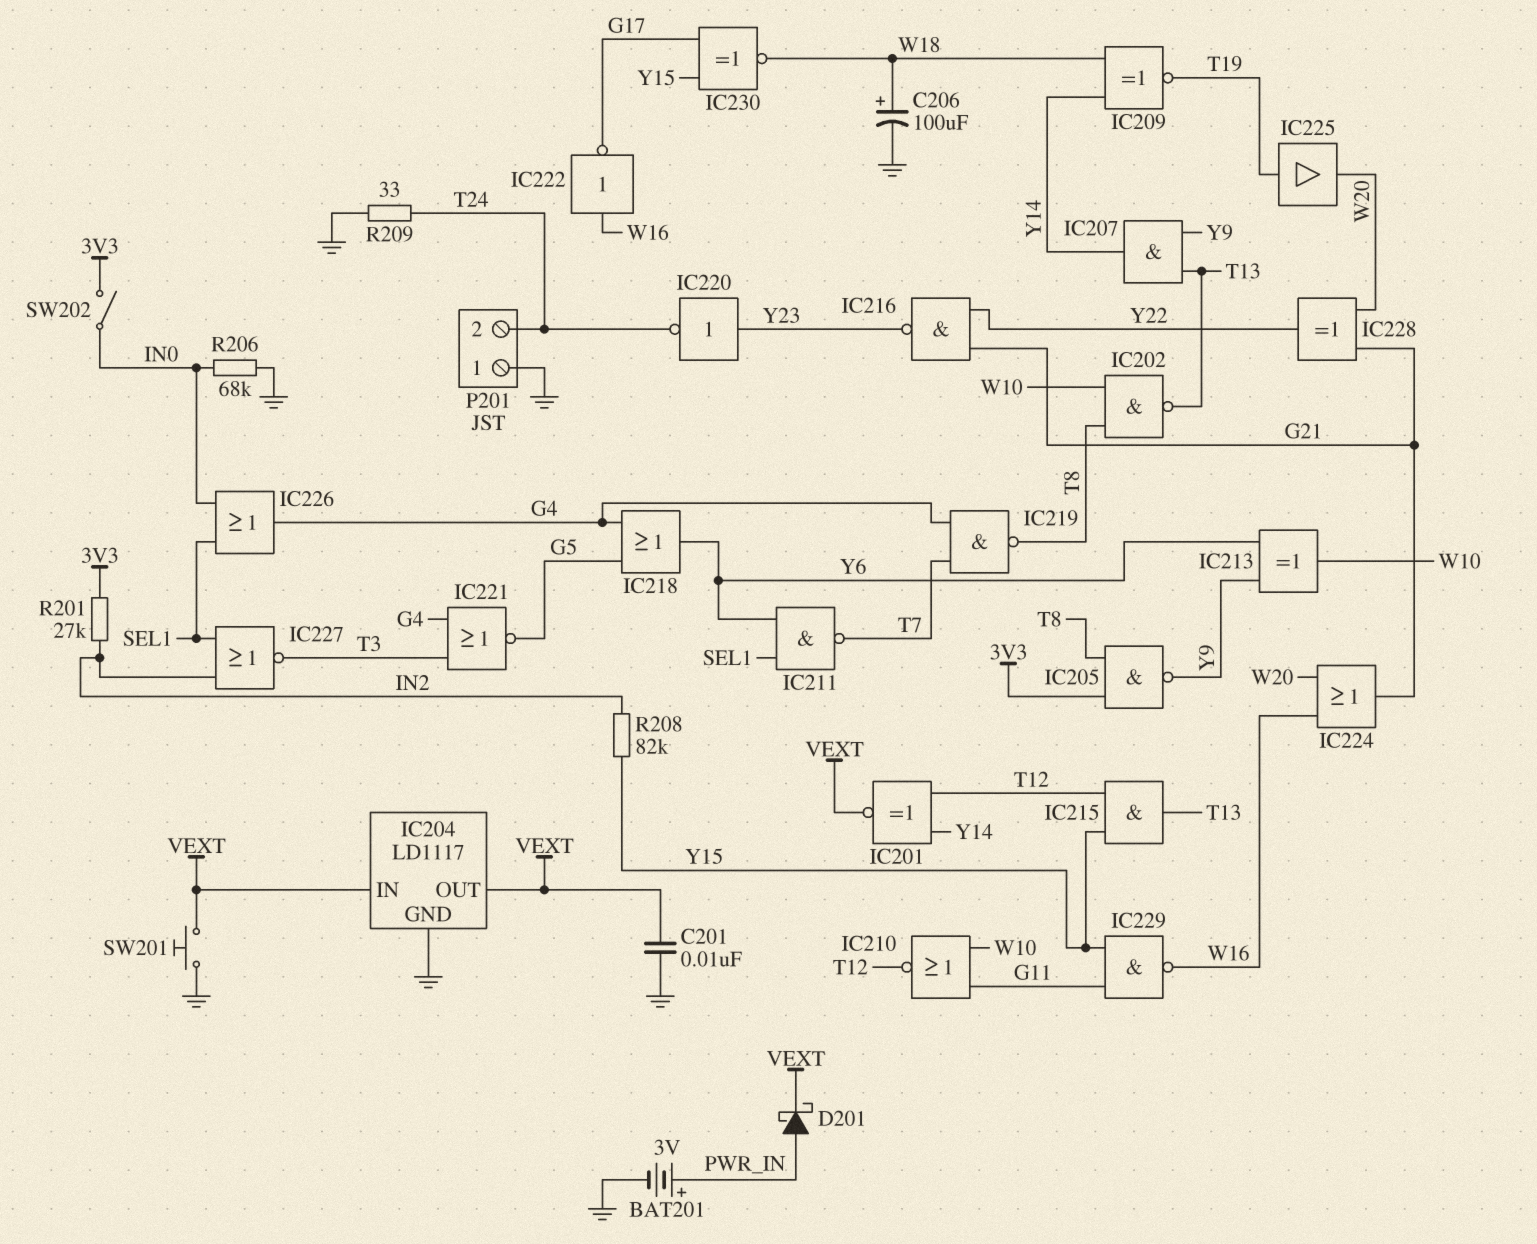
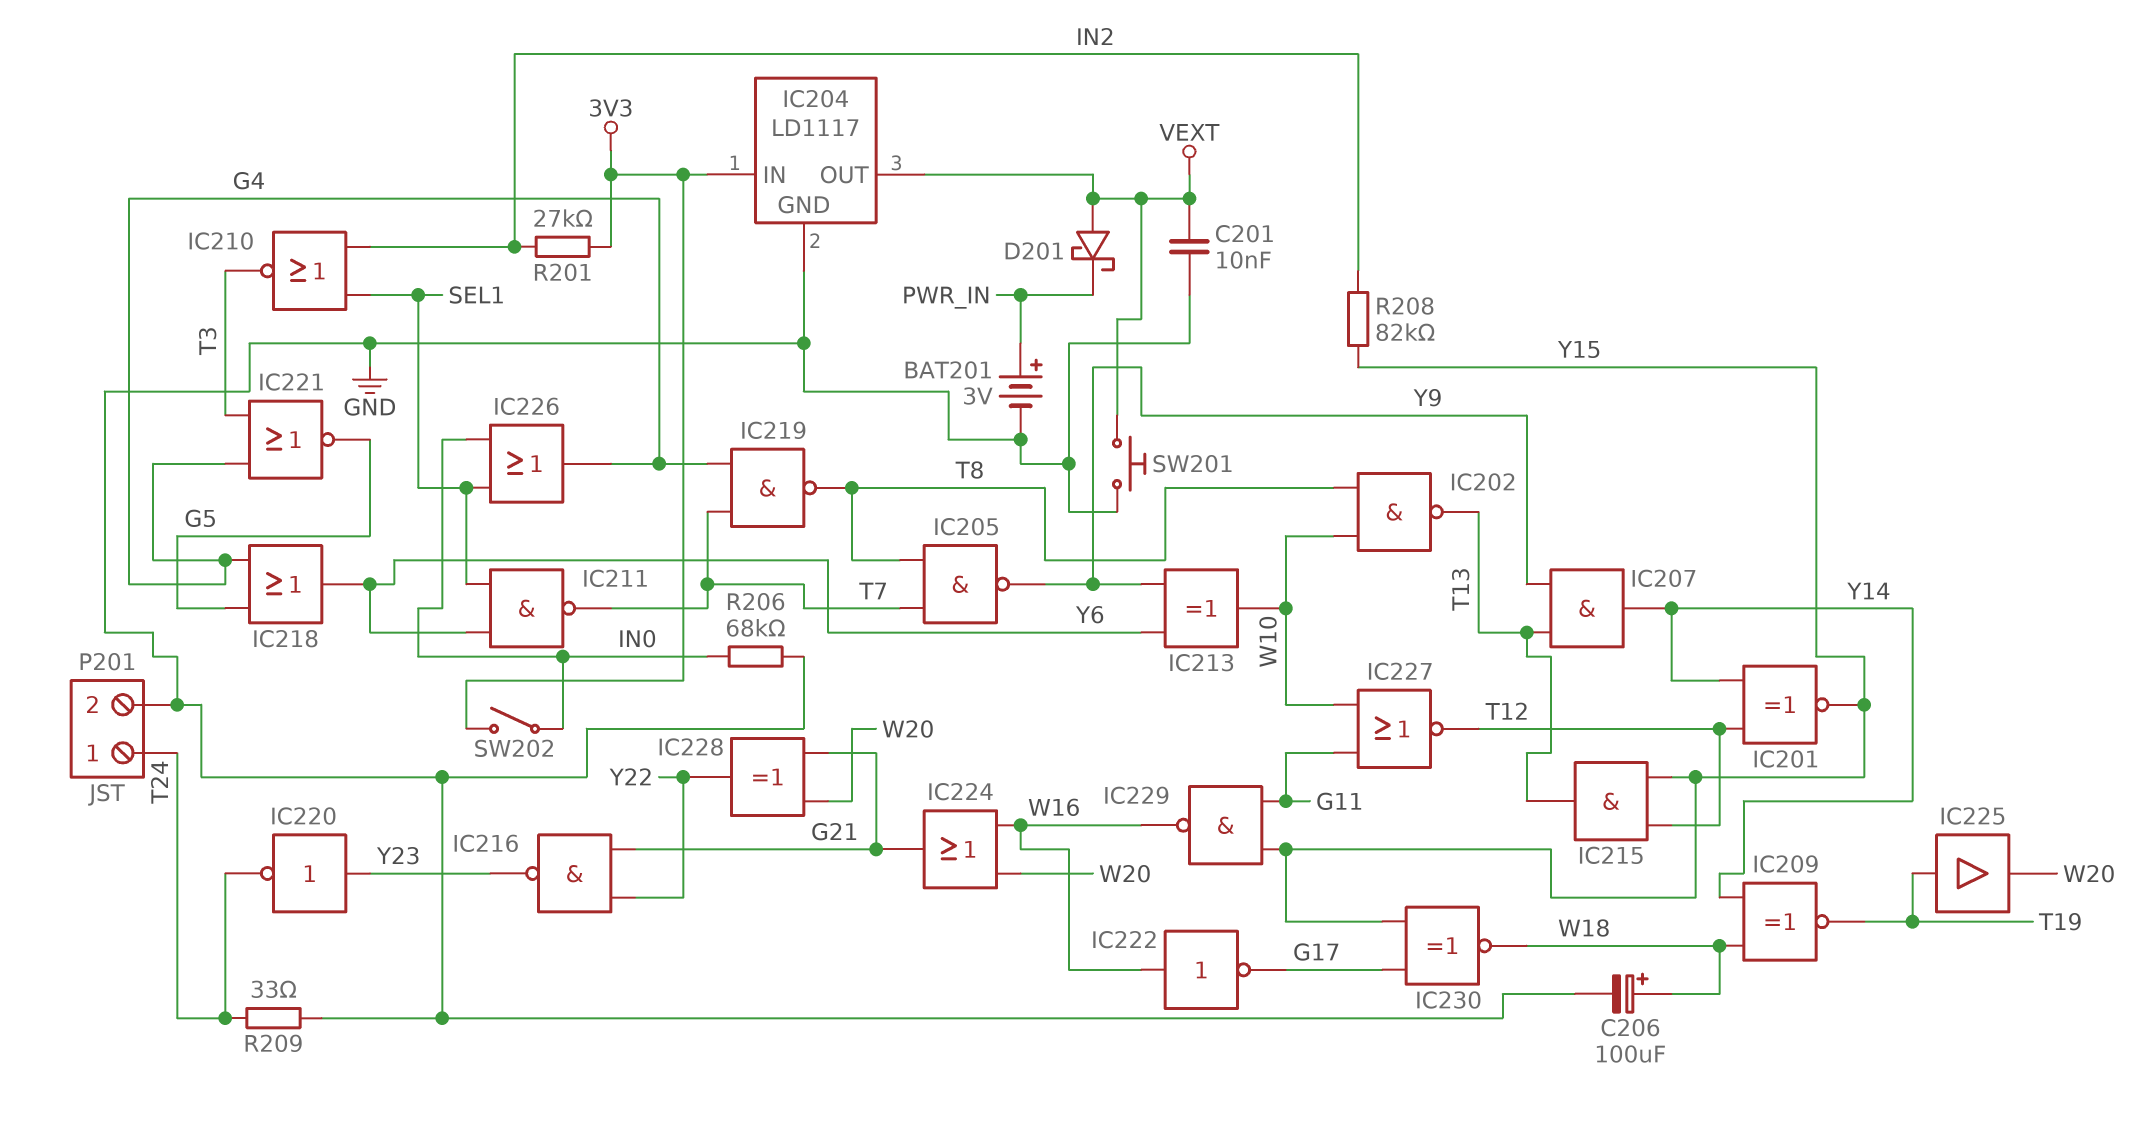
D201: schottky (A PWR_IN, K VEXT) -> schottky (A VEXT, K PWR_IN)
IC201: XNOR (in T12, in Y14, out VEXT) -> XNOR (in T12, in Y14, out Y15)
IC204 pin IN: VEXT -> 3V3
IC205: NAND (in 3V3, in T8, out Y9) -> NAND (in T7, in T8, out Y9)
IC210: NOR (in G11, in W10, out T12) -> NOR (in IN2, in SEL1, out T3)
IC227: NOR (in IN2, in SEL1, out T3) -> NOR (in G11, in W10, out T12)
P201 pin 1: GND -> T24
P201 pin 2: T24 -> GND

